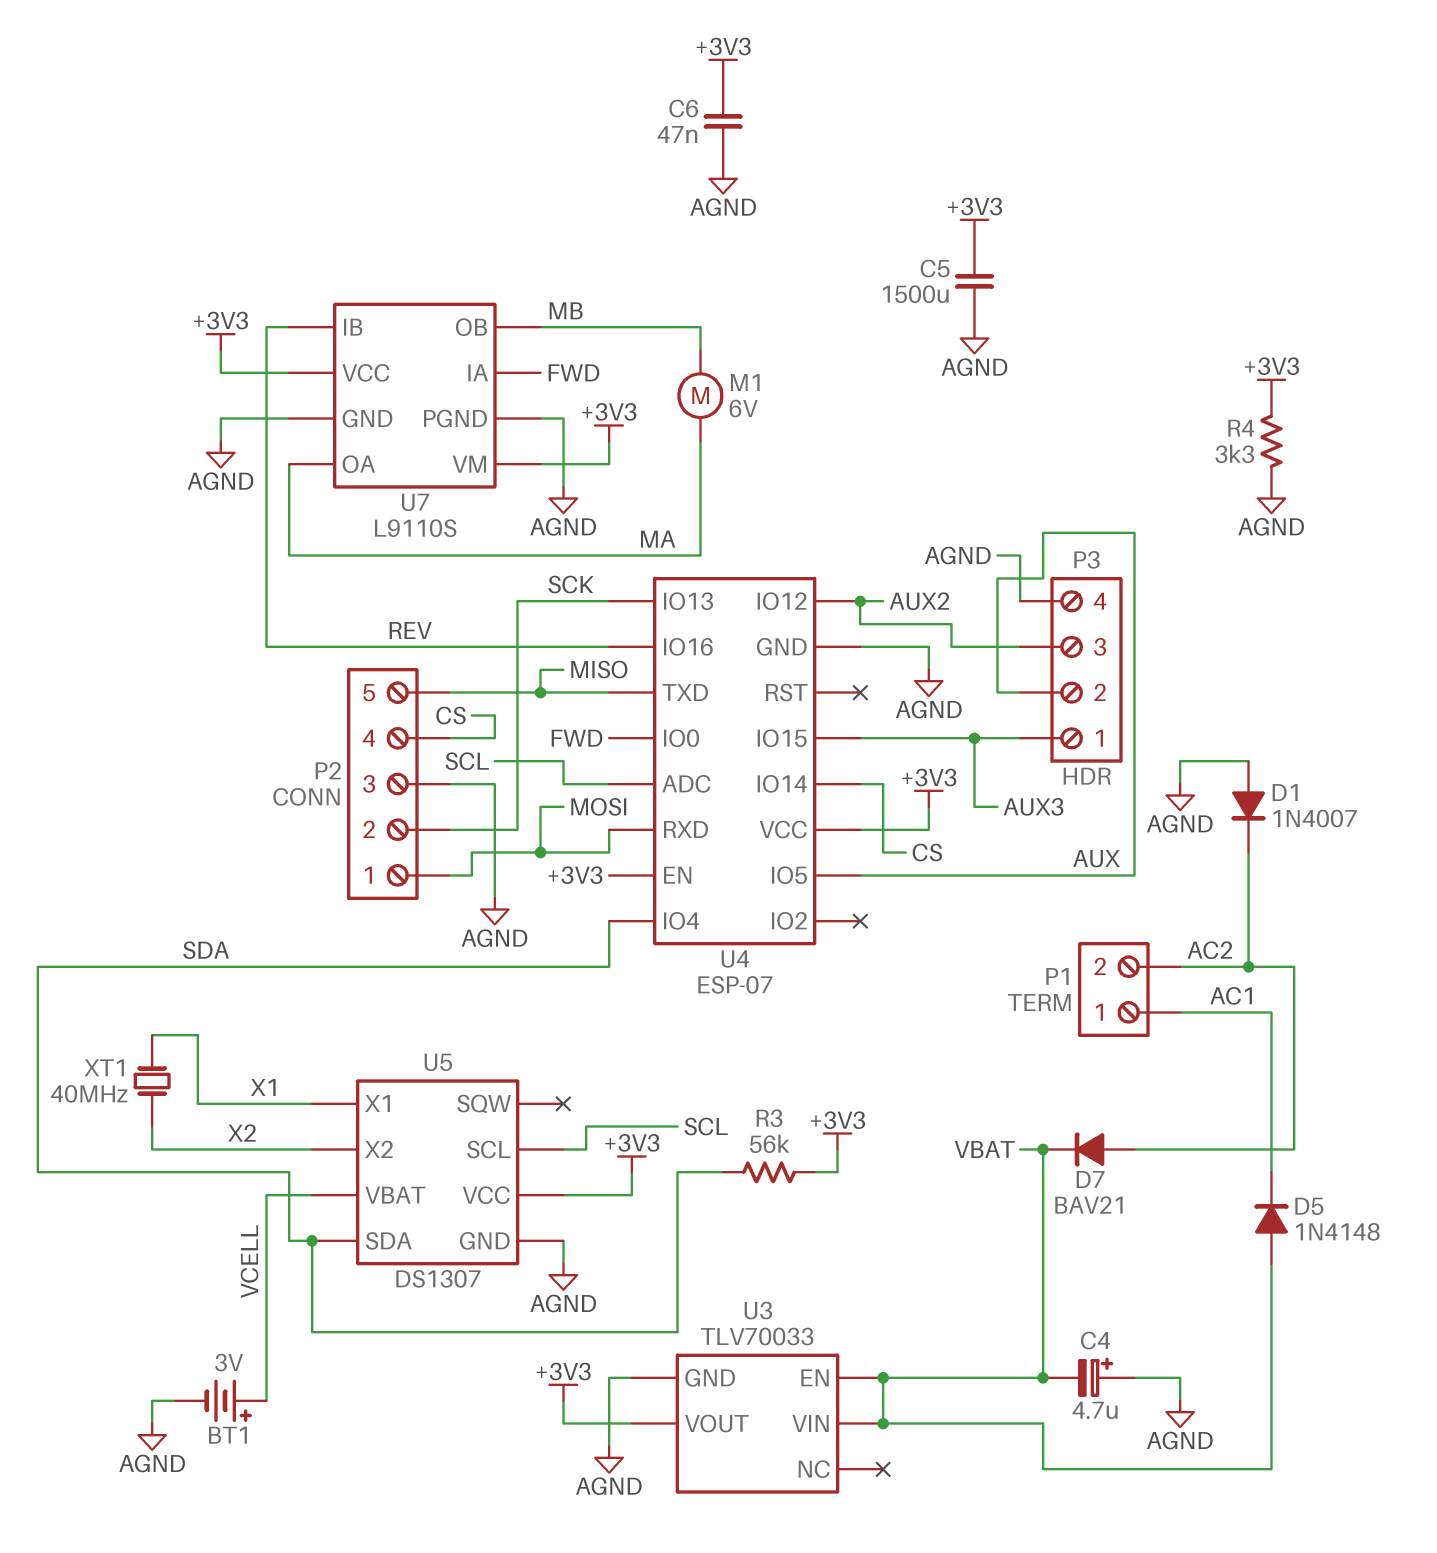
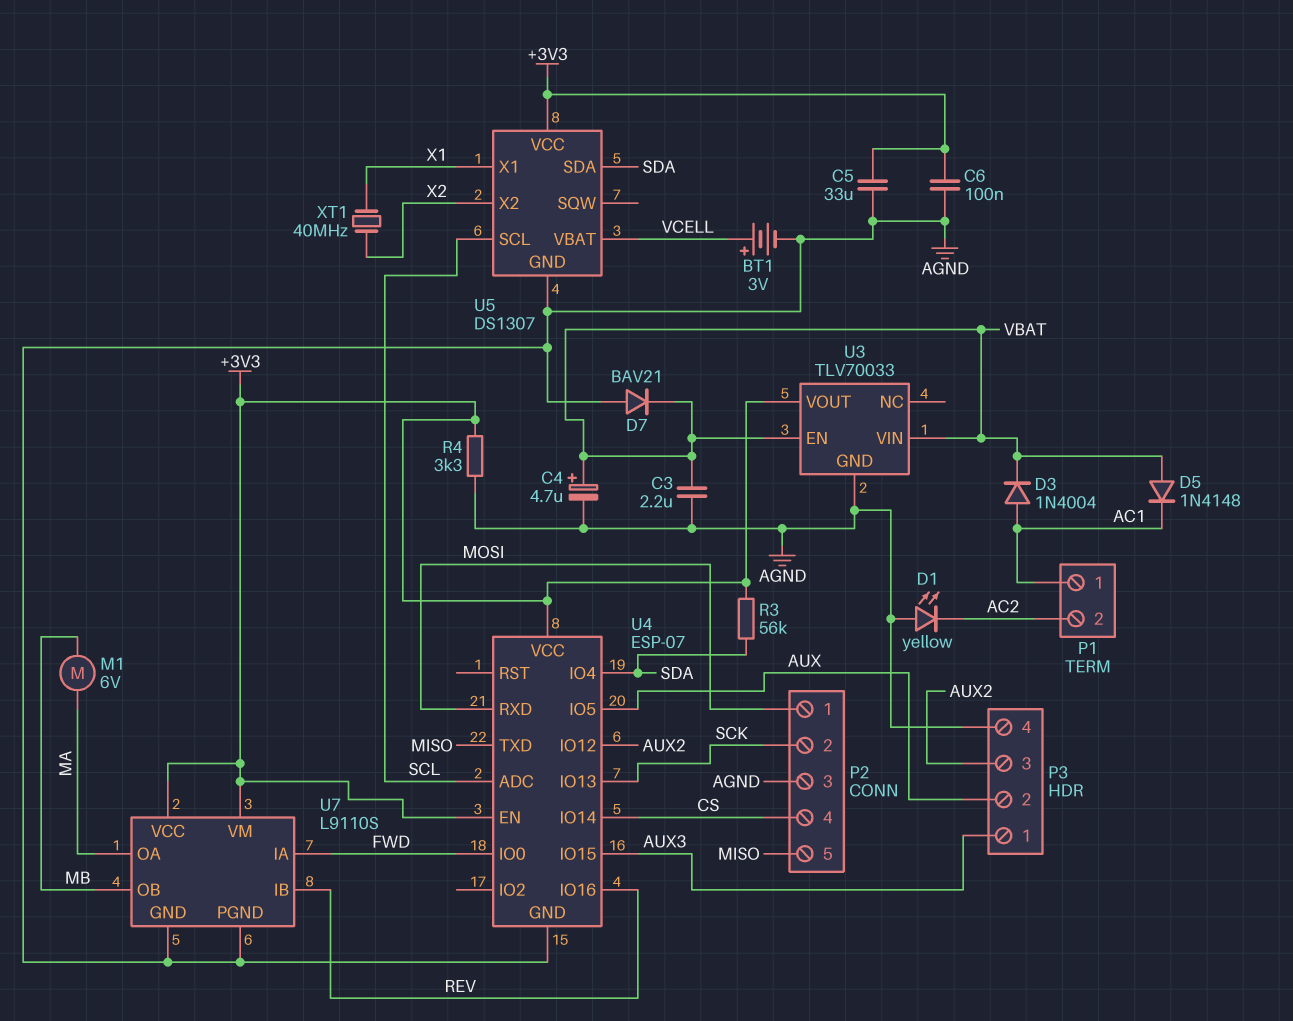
C3: none -> 2.2uF (AGND, VBAT)
C4: 4.7uF (plus AGND, minus VBAT) -> 4.7uF (plus VBAT, minus AGND)
C5: 1500uF (+3V3, AGND) -> 33uF (+3V3, AGND)
C6: 47nF (+3V3, AGND) -> 100nF (+3V3, AGND)
D1: diode 1N4007 (A AGND, K AC2) -> LED yellow (A AGND, K AC2)
D3: none -> diode 1N4004 (A AC1, K VBAT)
D7: diode BAV21 (A AC2, K VBAT) -> diode BAV21 (A AGND, K VBAT)

